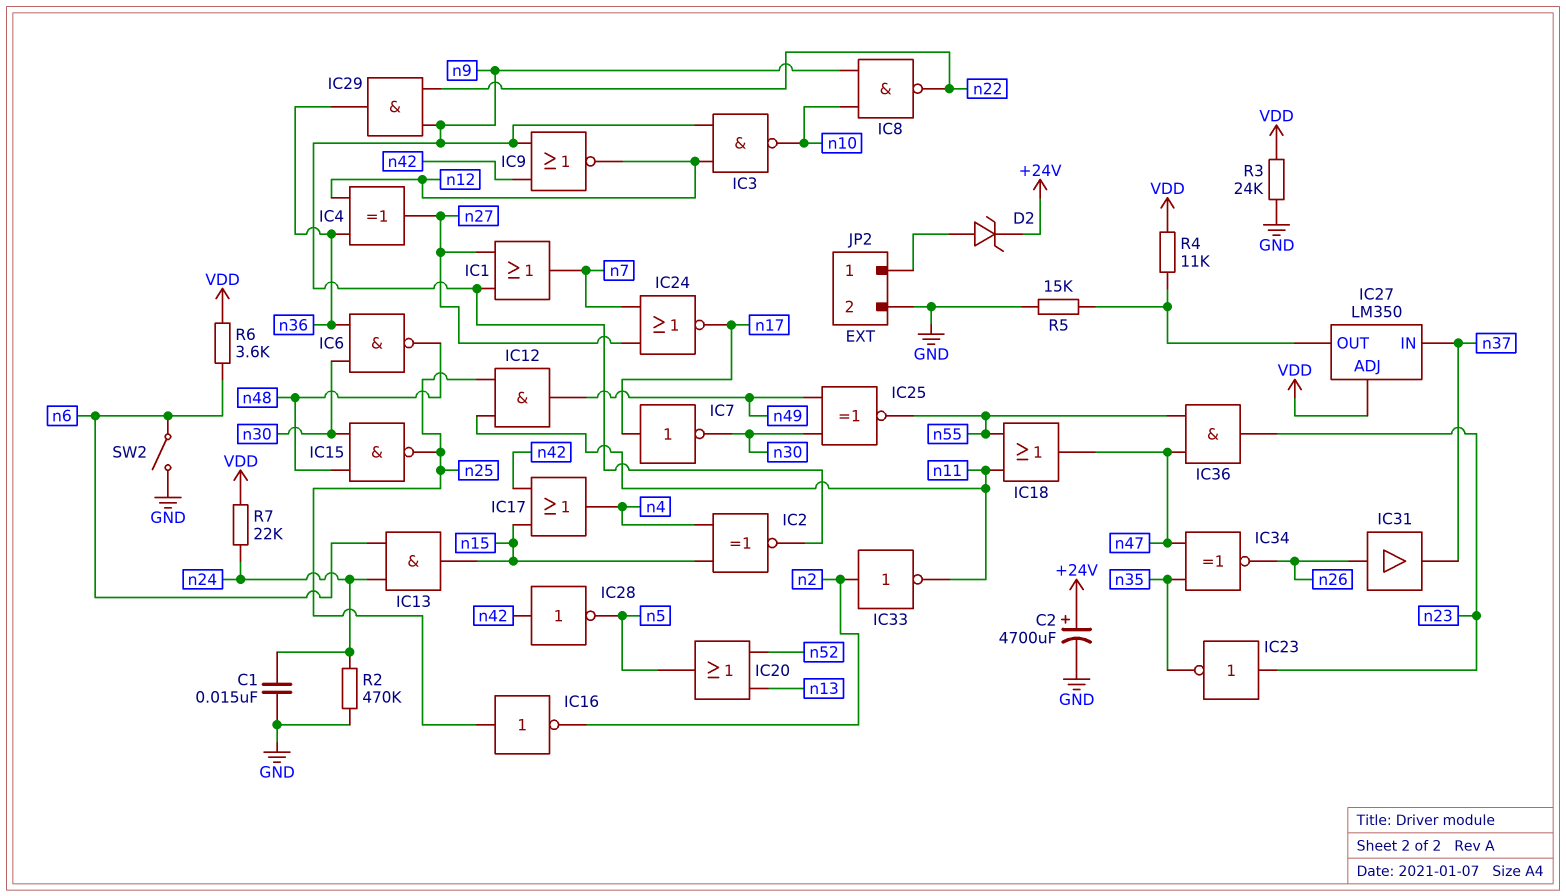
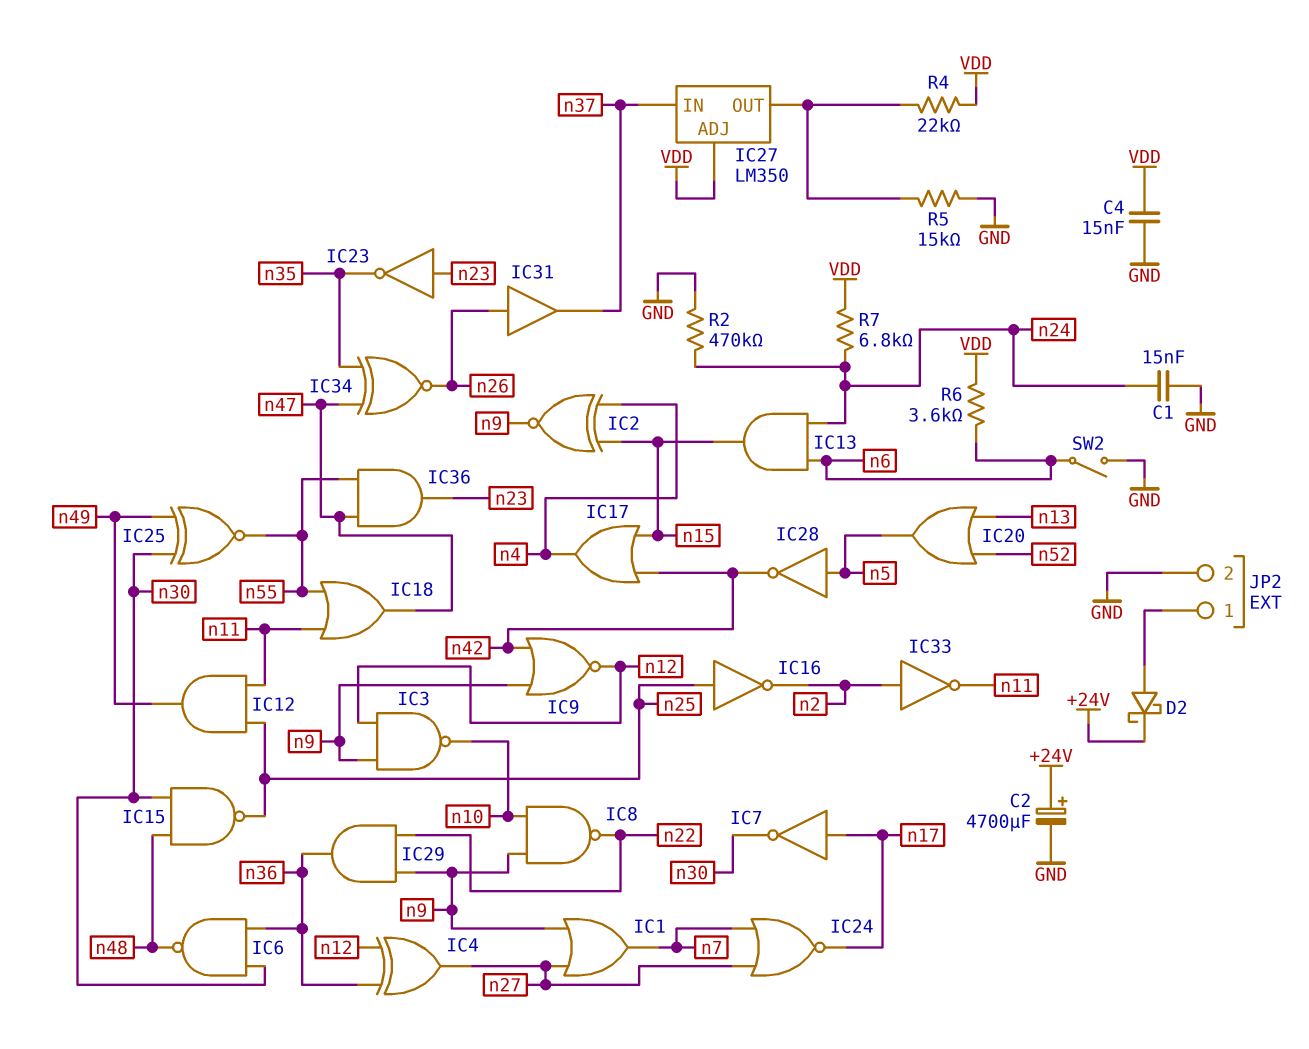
C4: none -> 15nF (GND, VDD)
D2: zener (A JP2/1, K +24V) -> schottky (A JP2/1, K +24V)
IC28: NOT (in n42, out n5) -> NOT (in n5, out n42)
R3: 24k (GND, VDD) -> none
R4: 11k (IC27/OUT, VDD) -> 22k (IC27/OUT, VDD)
R7: 22k (VDD, n24) -> 6.8k (VDD, n24)

